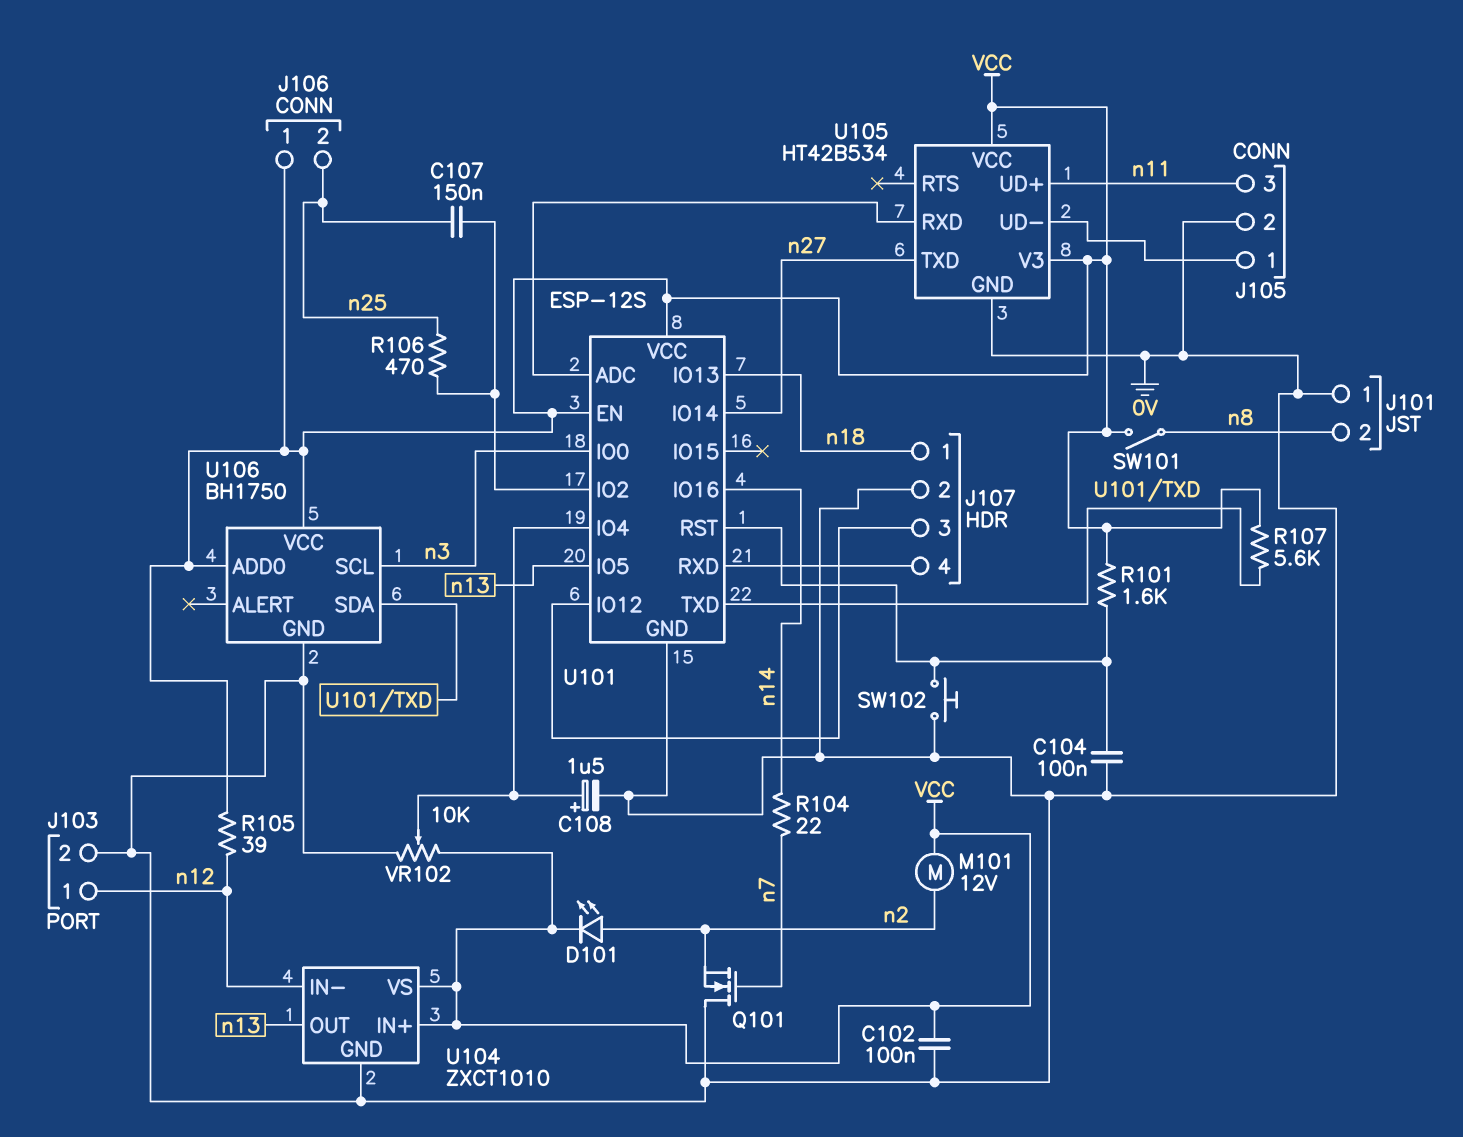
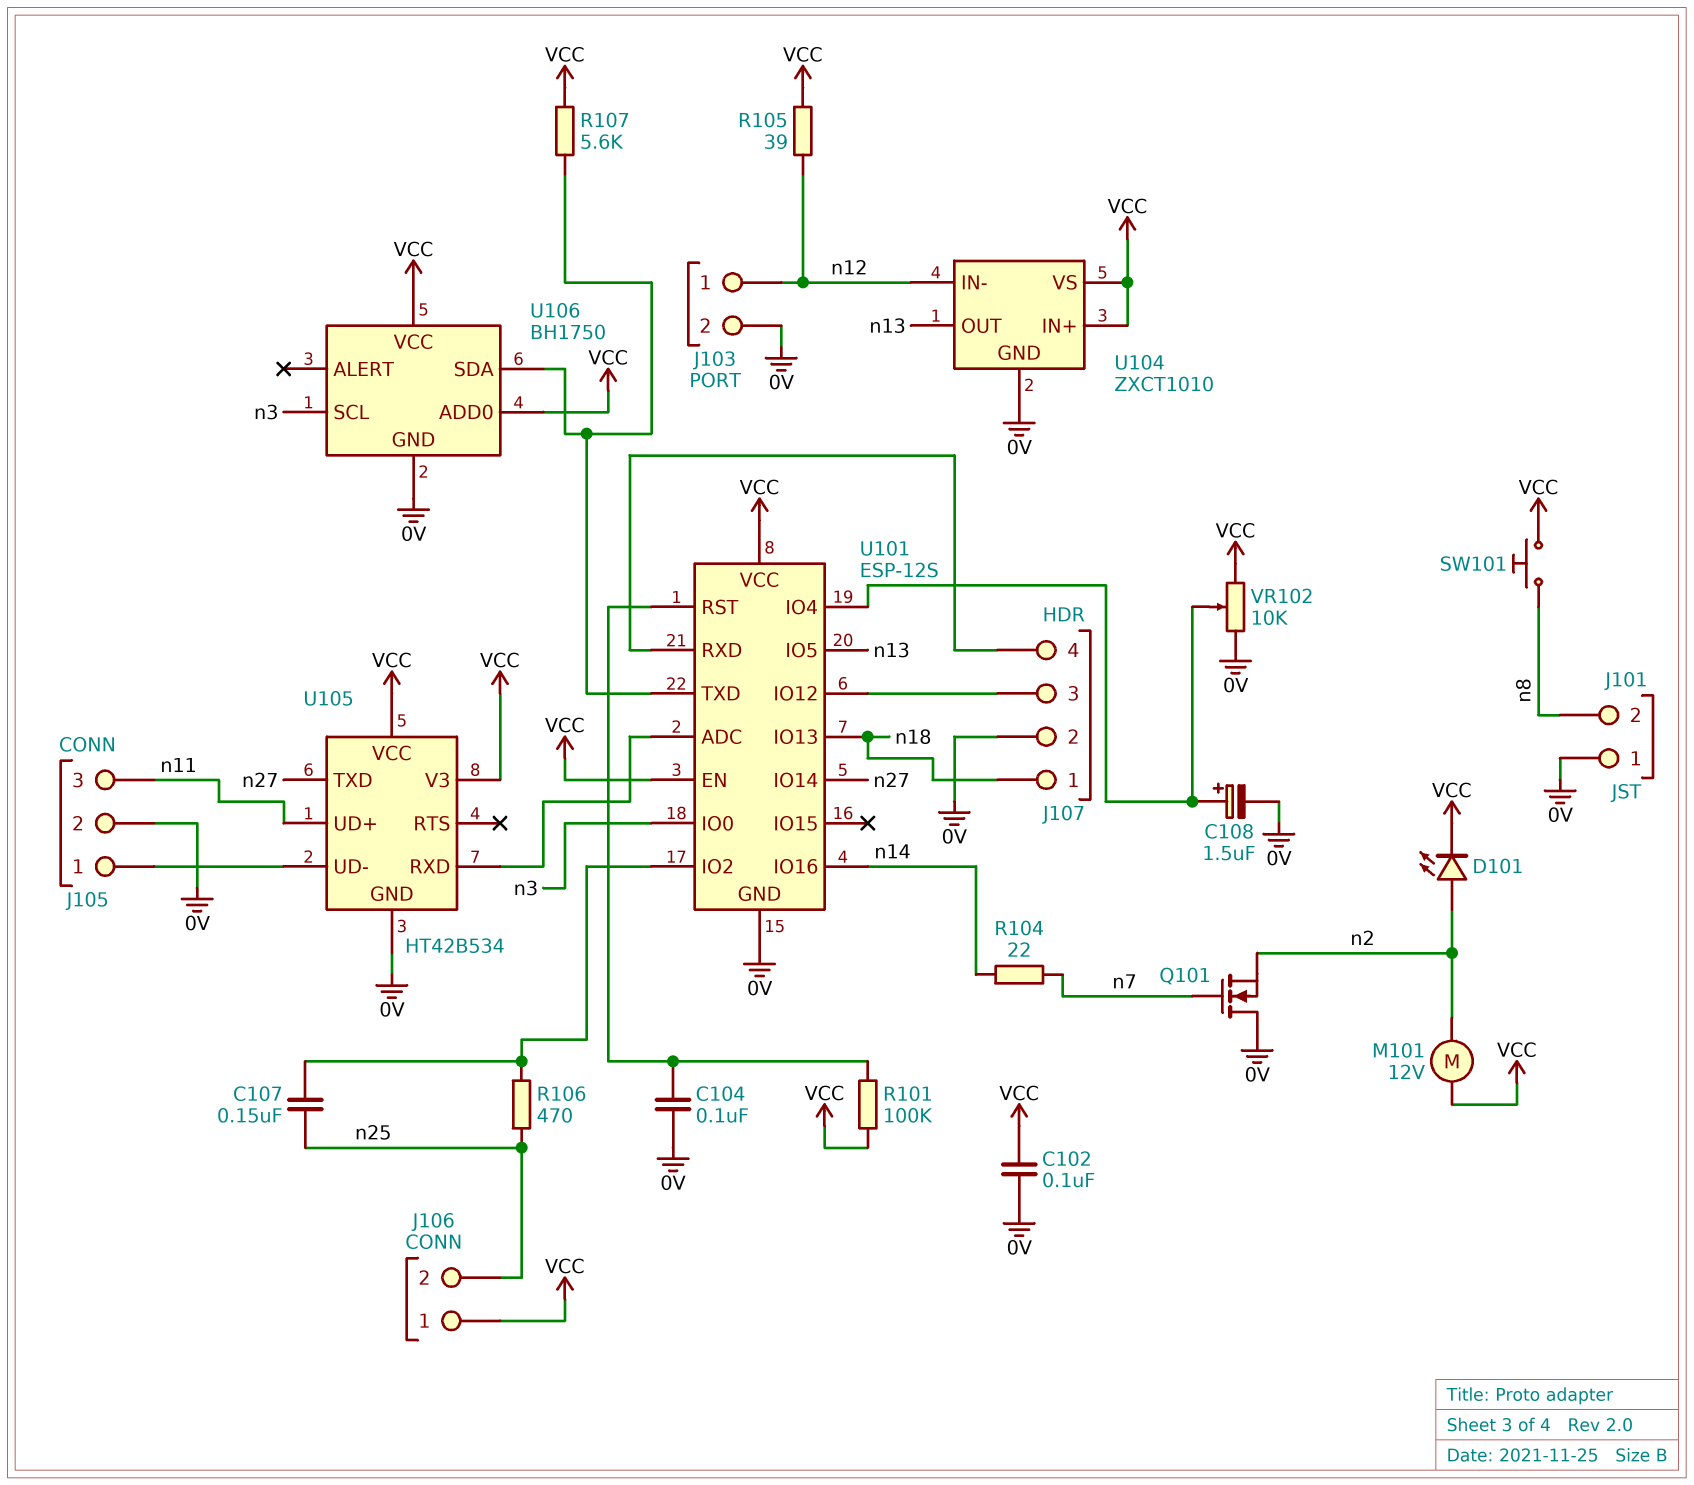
R101: 1.6k (U101/RST, VCC) -> 100k (U101/RST, VCC)
SW101: switch (VCC, n8) -> button (VCC, n8)
SW102: button (0V, U101/RST) -> none

